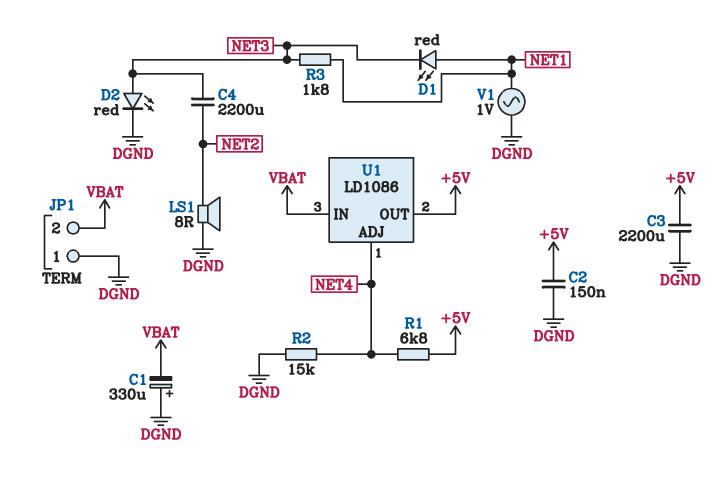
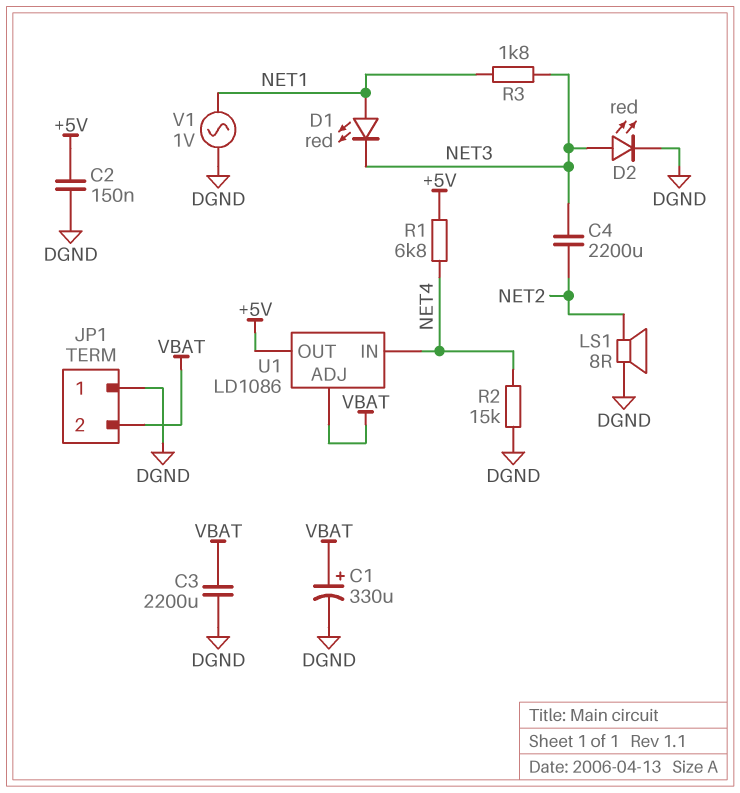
C1: 330uF (plus DGND, minus VBAT) -> 330uF (plus VBAT, minus DGND)
C3: 2200uF (+5V, DGND) -> 2200uF (DGND, VBAT)
U1 pin ADJ: NET4 -> VBAT
U1 pin IN: VBAT -> NET4

